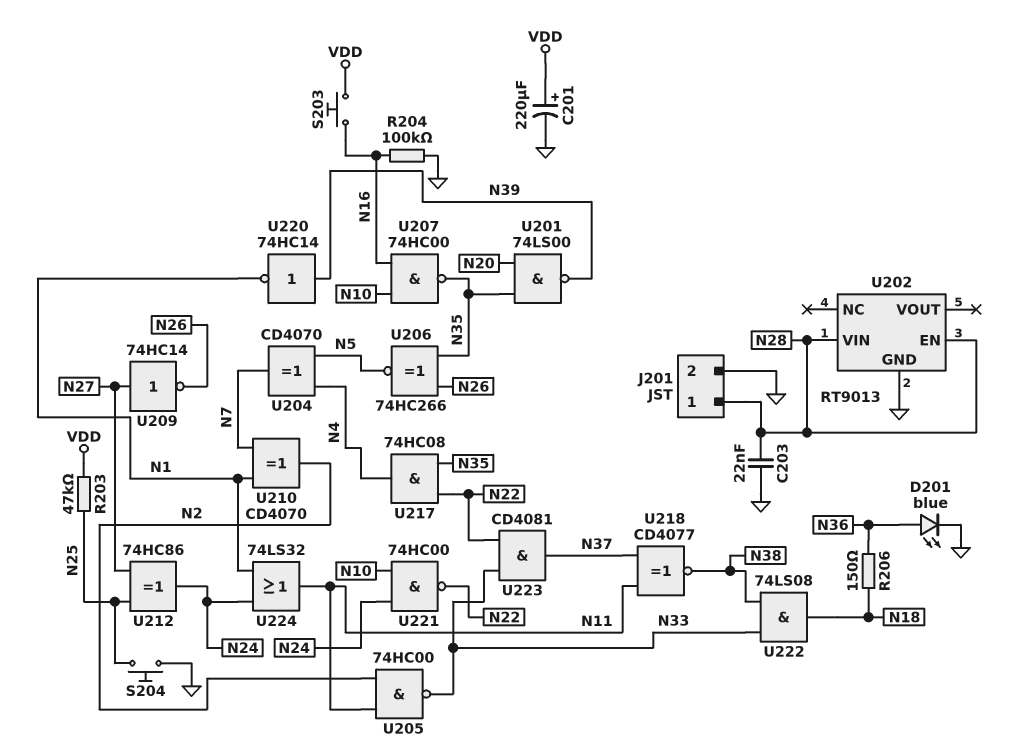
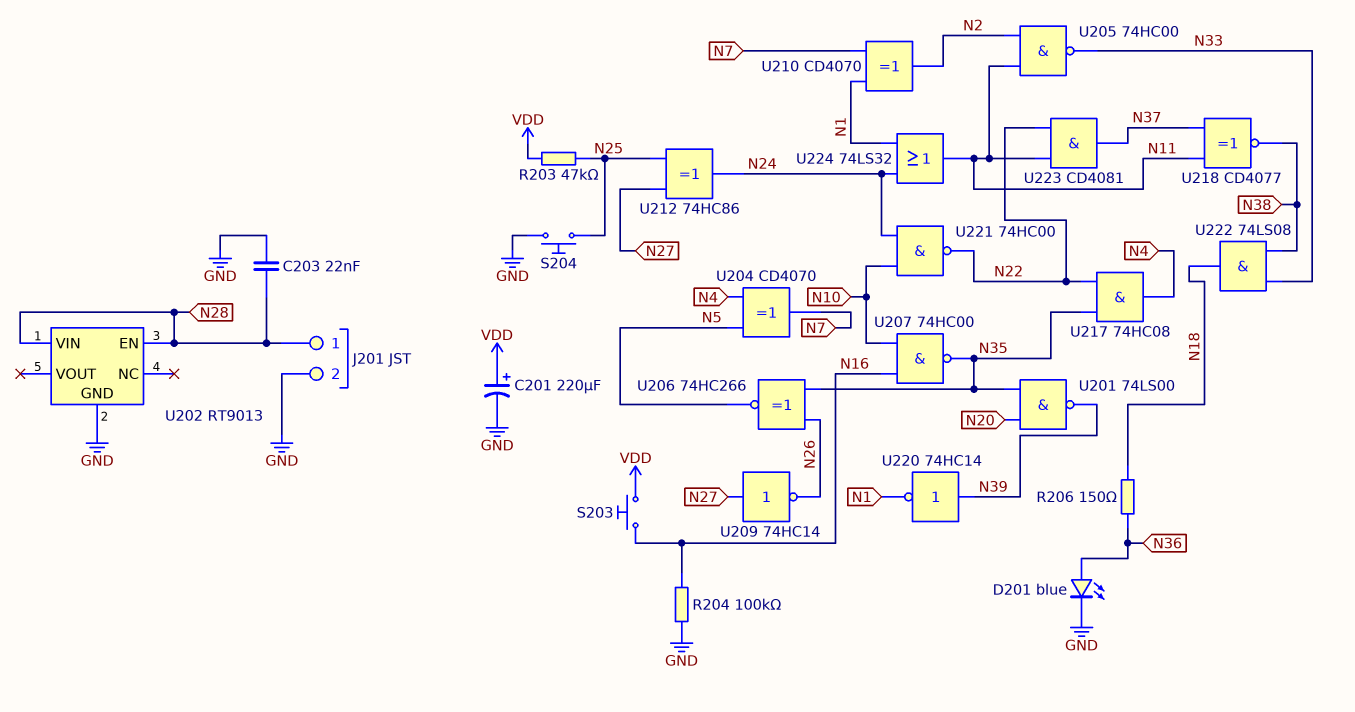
U223: AND CD4081 (in N22, in N33, out N37) -> AND CD4081 (in N11, in N22, out N37)

